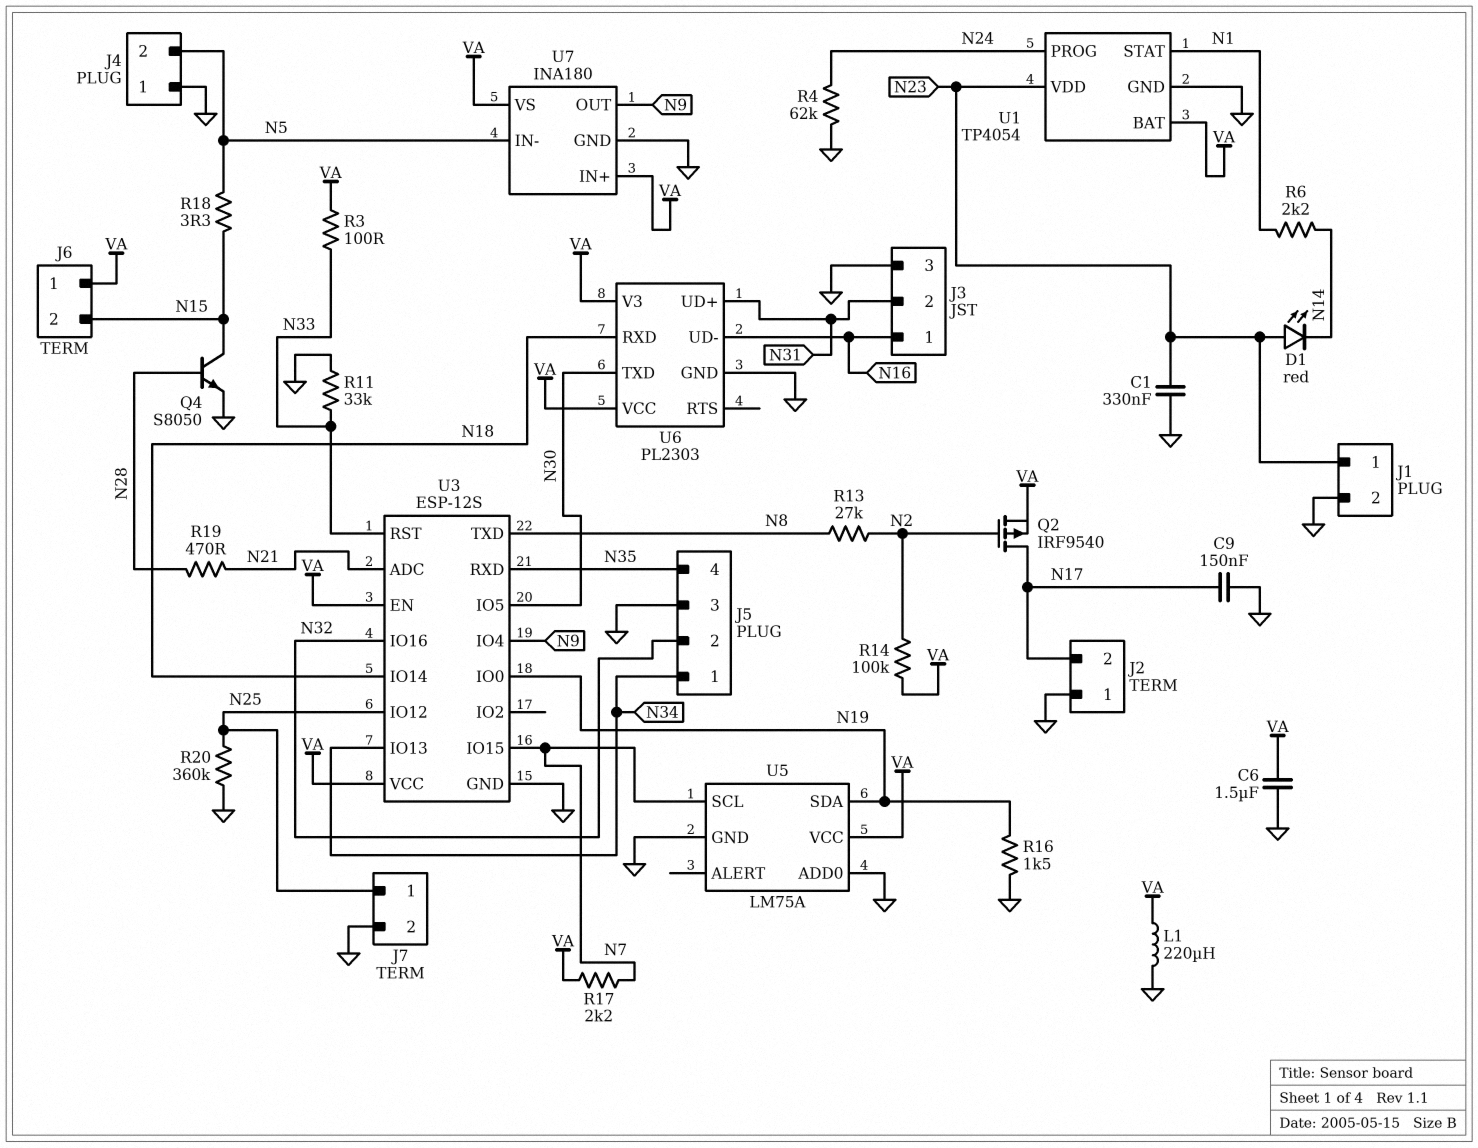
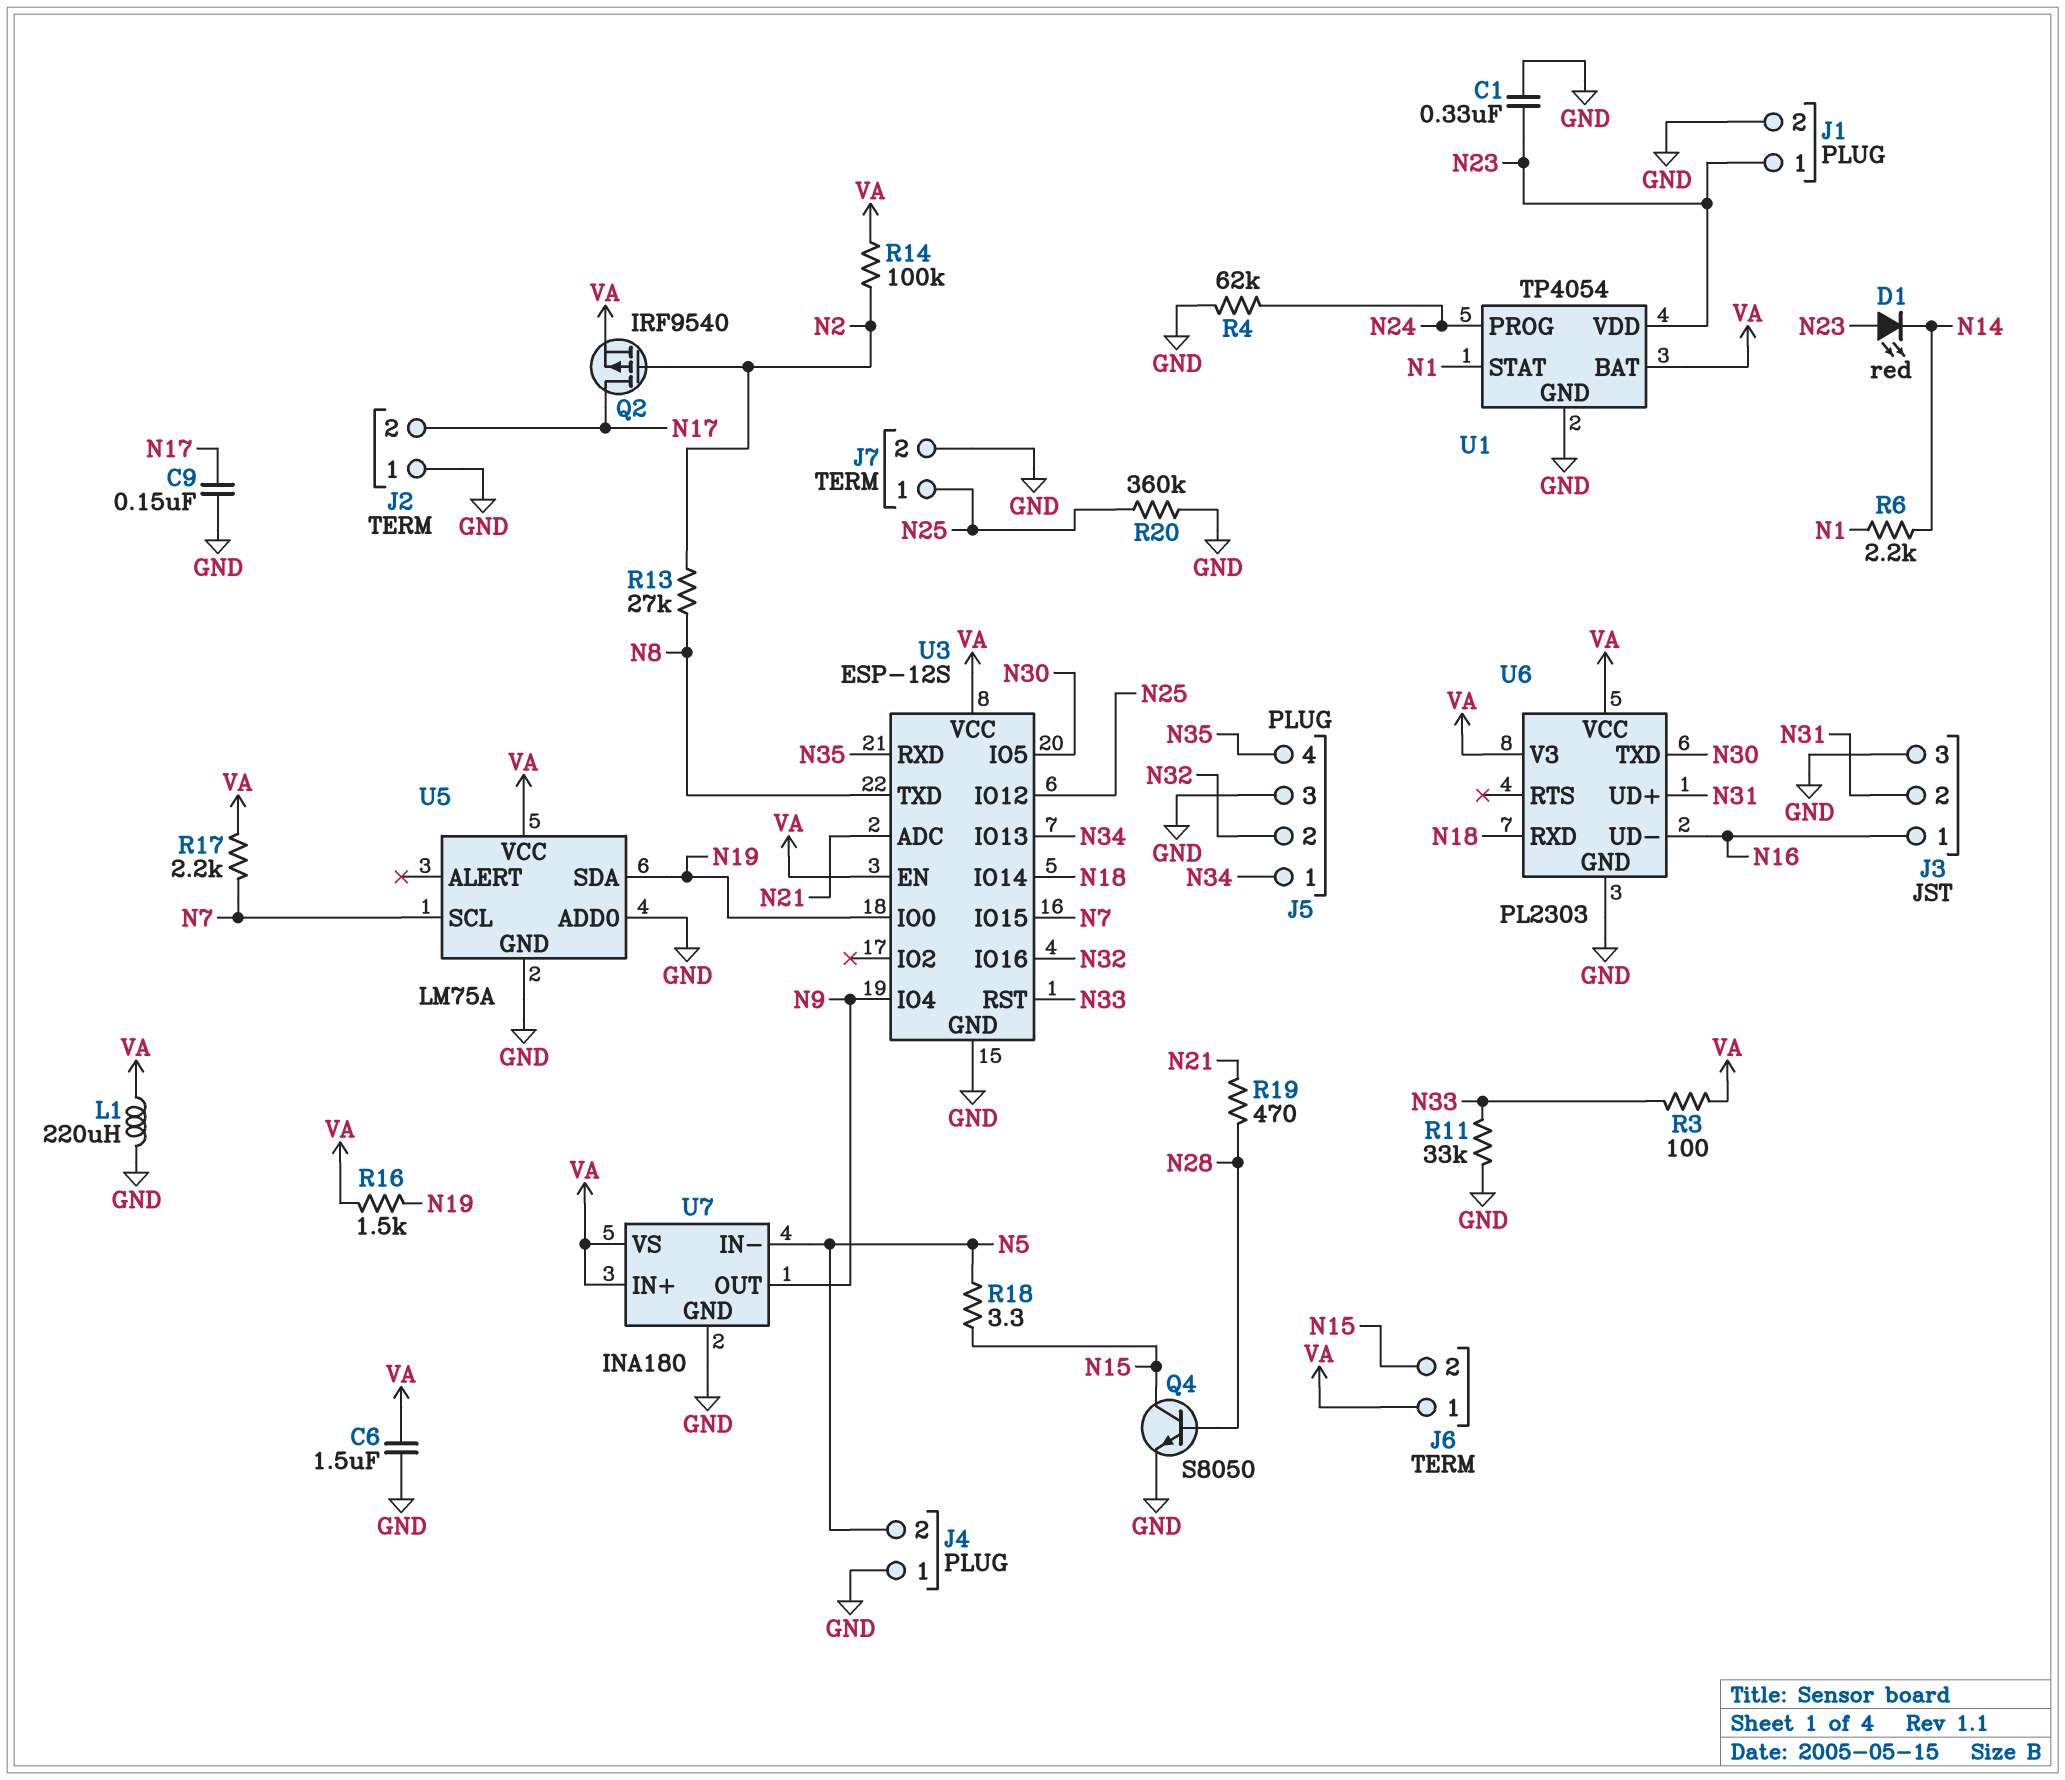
R16: 1.5k (GND, N19) -> 1.5k (N19, VA)

